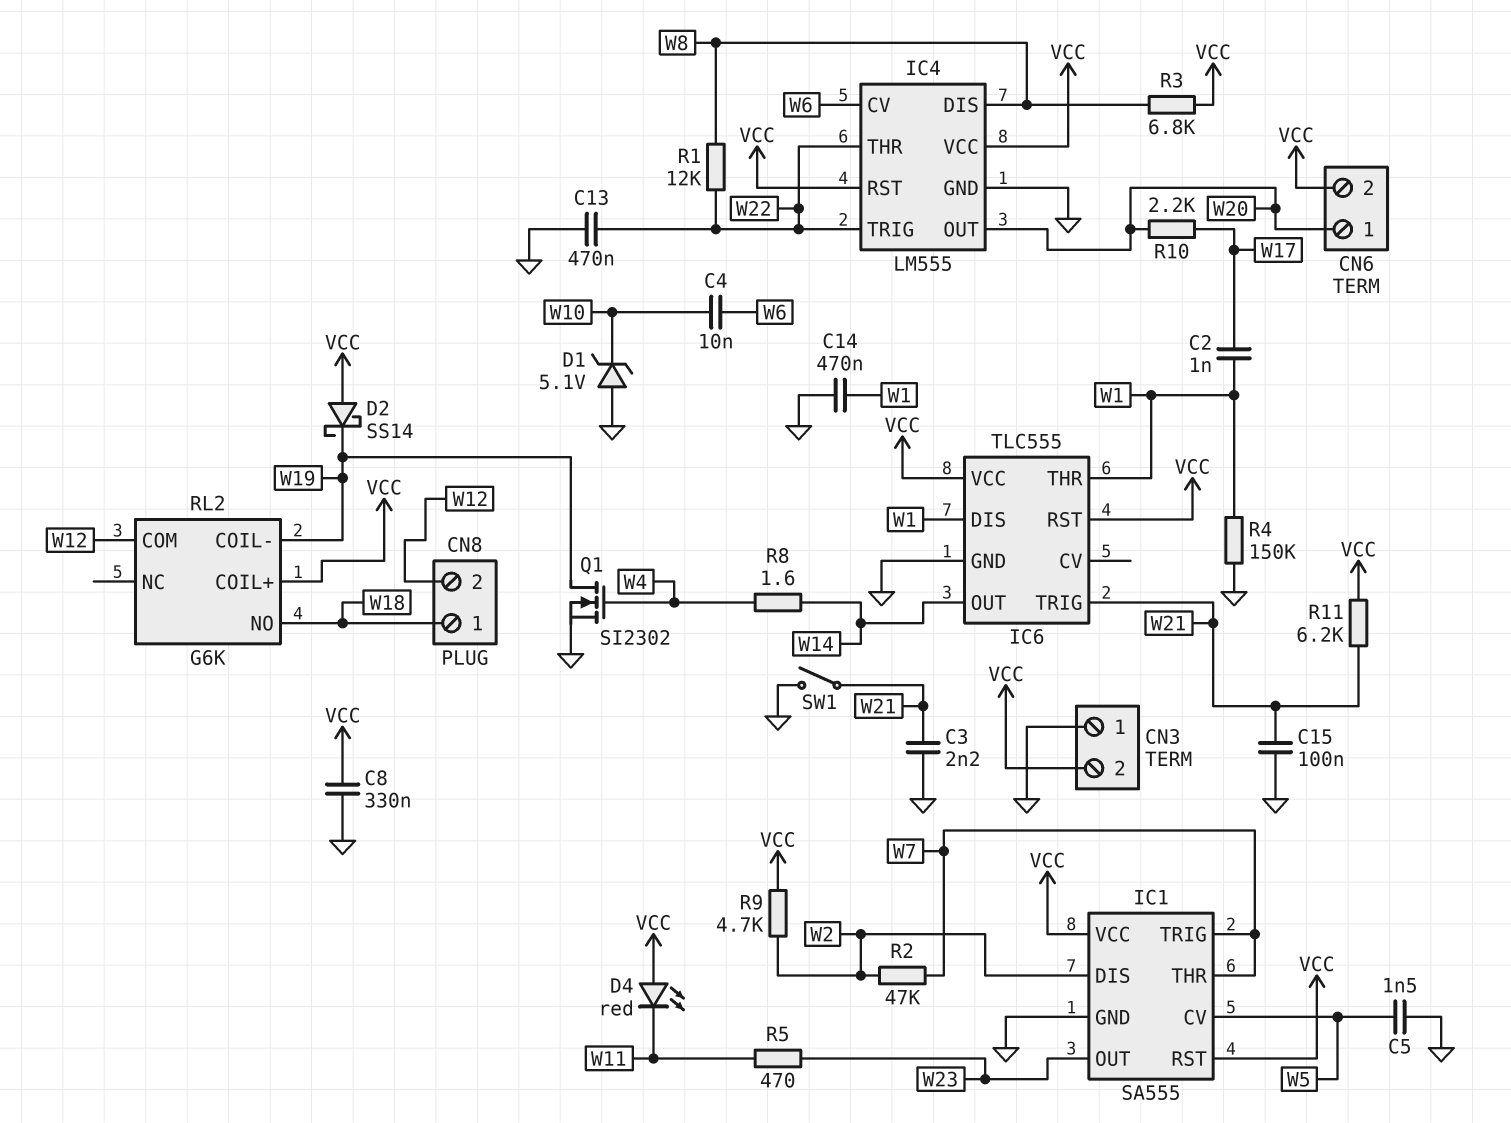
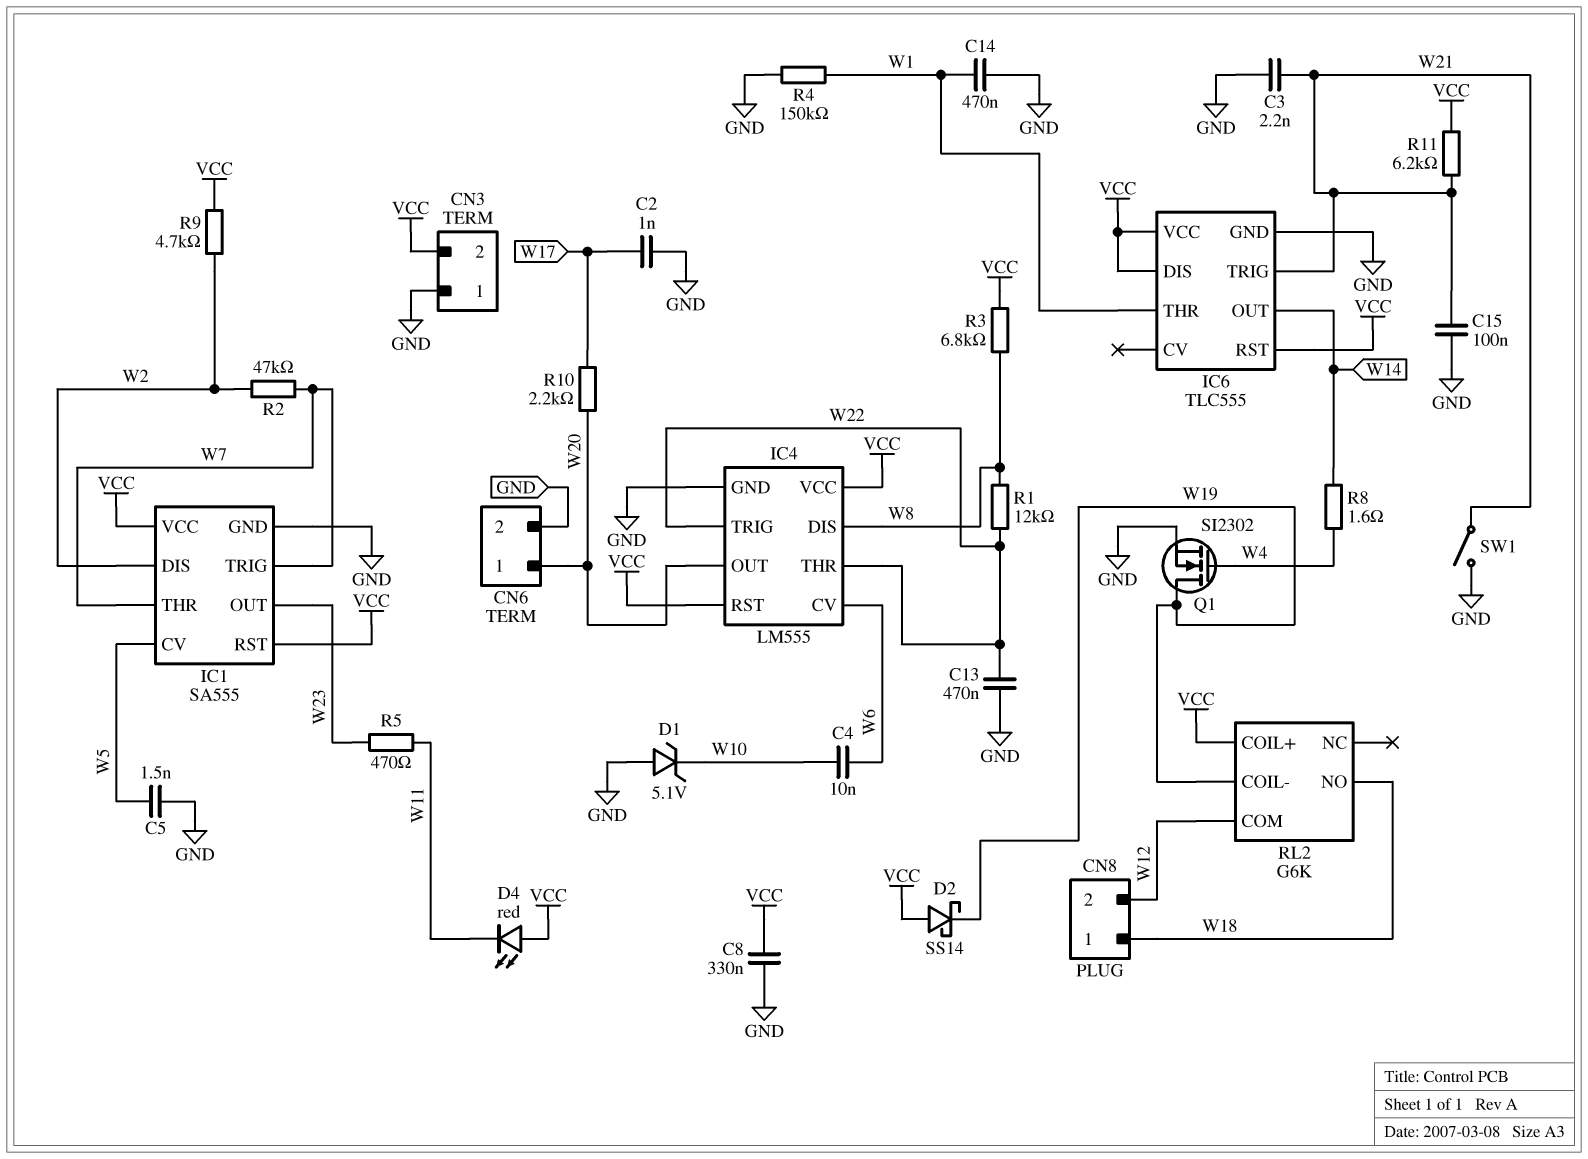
C2: 1nF (W1, W17) -> 1nF (GND, W17)
CN6 pin 2: VCC -> GND
IC6 pin DIS: W1 -> VCC

